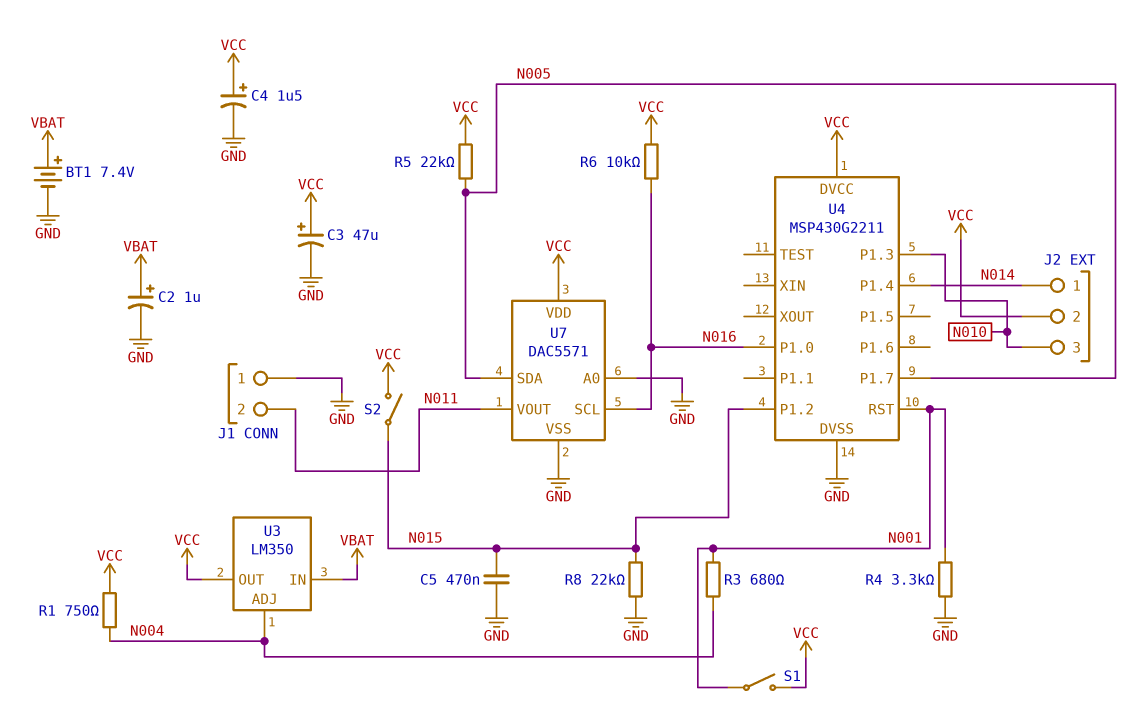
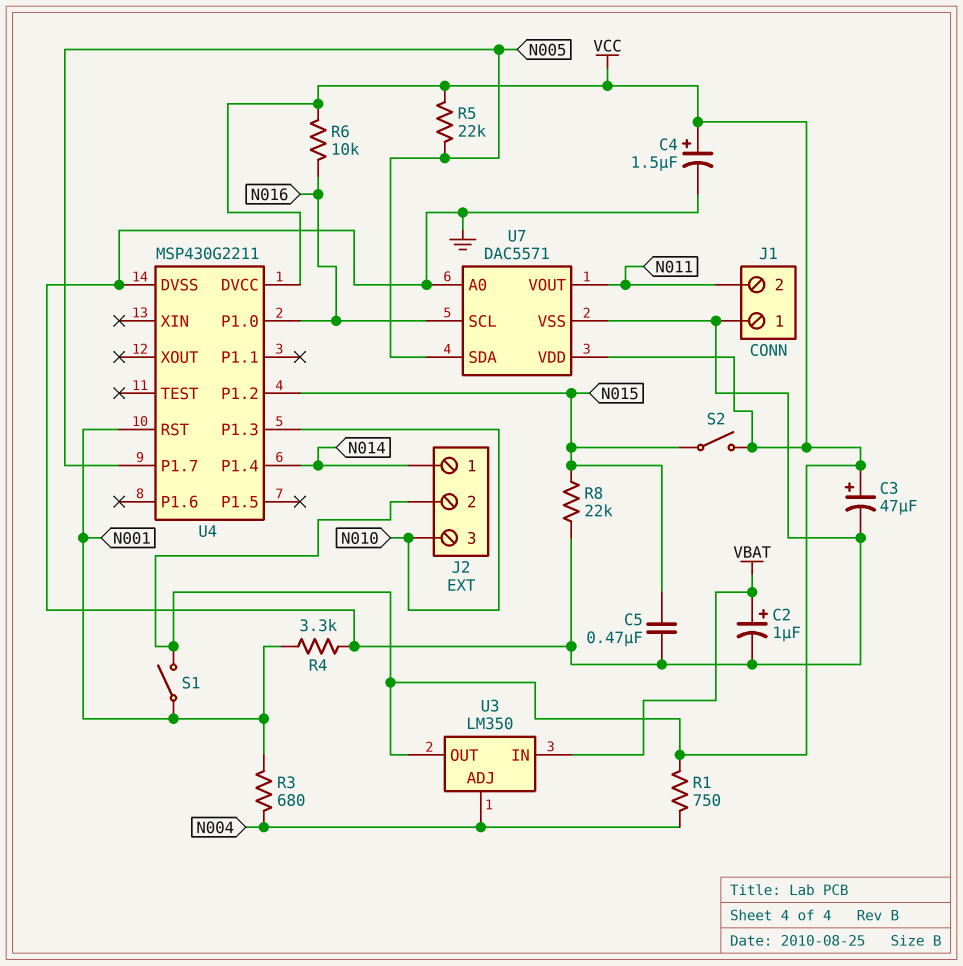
BT1: 7.4V (plus VBAT, minus GND) -> none

